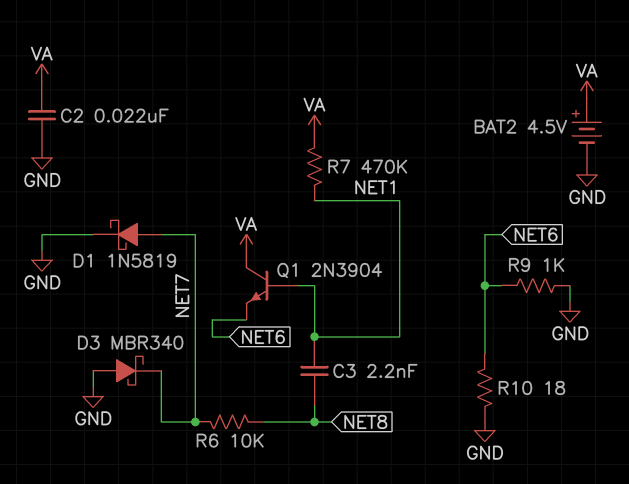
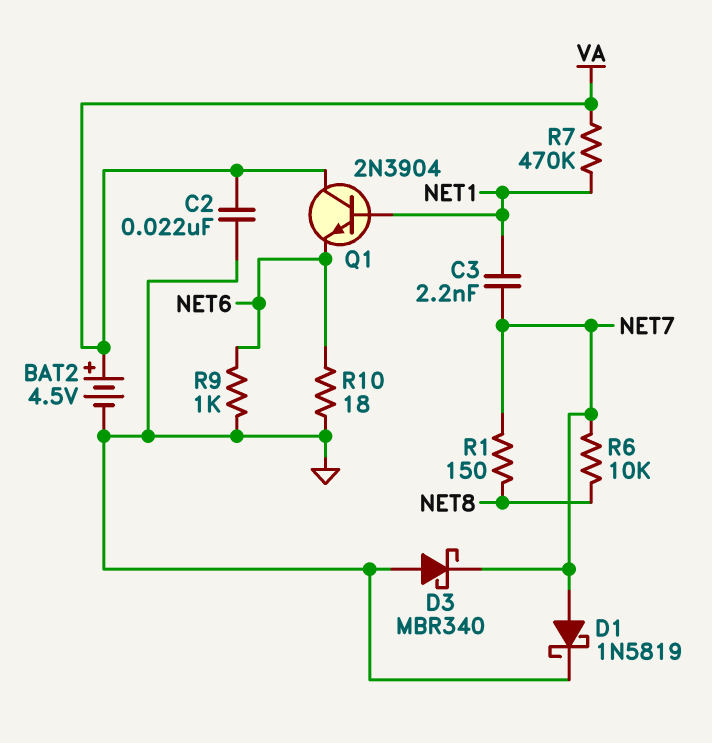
C3: 2.2nF (NET1, NET8) -> 2.2nF (NET1, NET7)
R1: none -> 150 (NET7, NET8)

